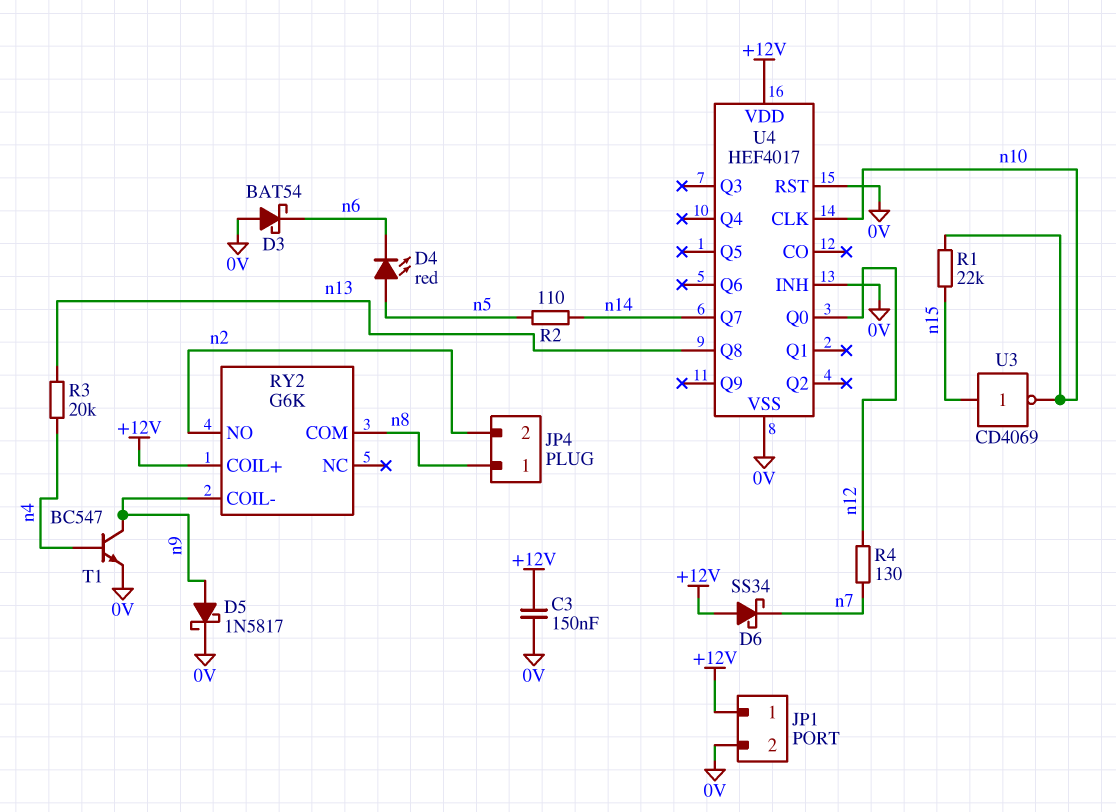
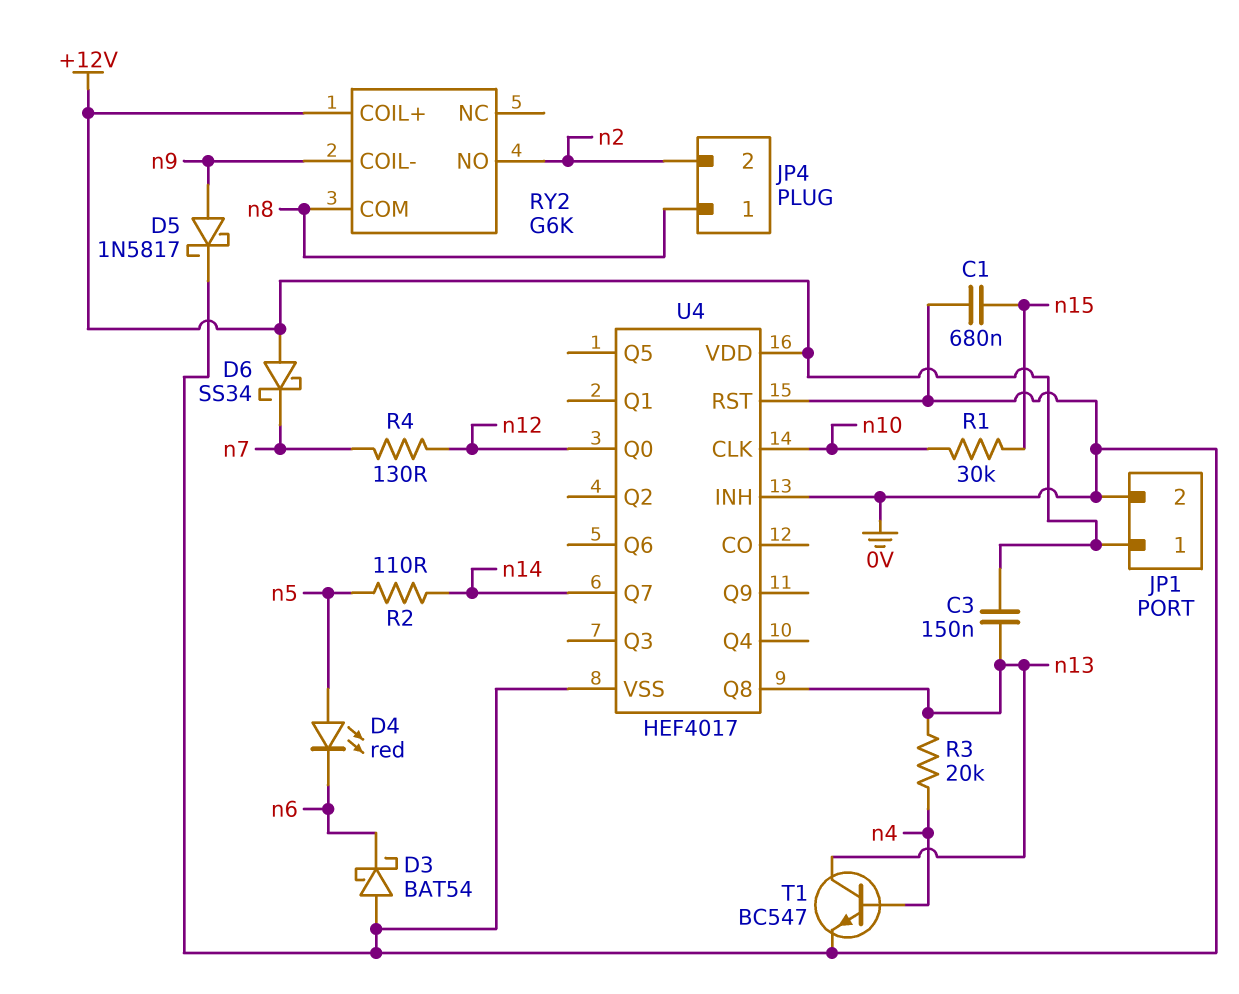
C1: none -> 680nF (0V, n15)
C3: 150nF (+12V, 0V) -> 150nF (+12V, n13)
R1: 22k (n10, n15) -> 30k (n10, n15)
T1: NPN BC547 (B n4, C n9, E 0V) -> NPN BC547 (B n4, C n13, E 0V)
U3: NOT CD4069 (in n15, out n10) -> none

